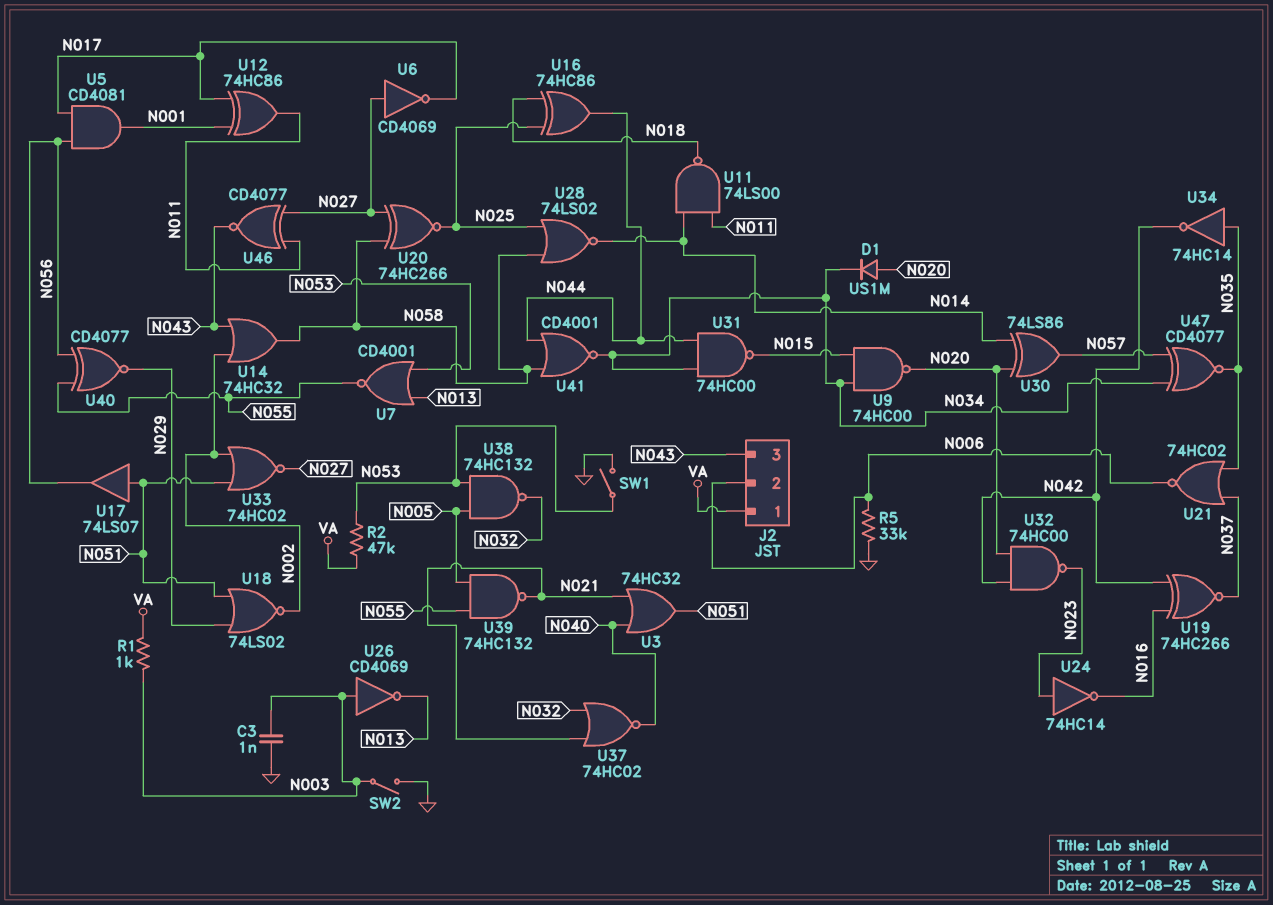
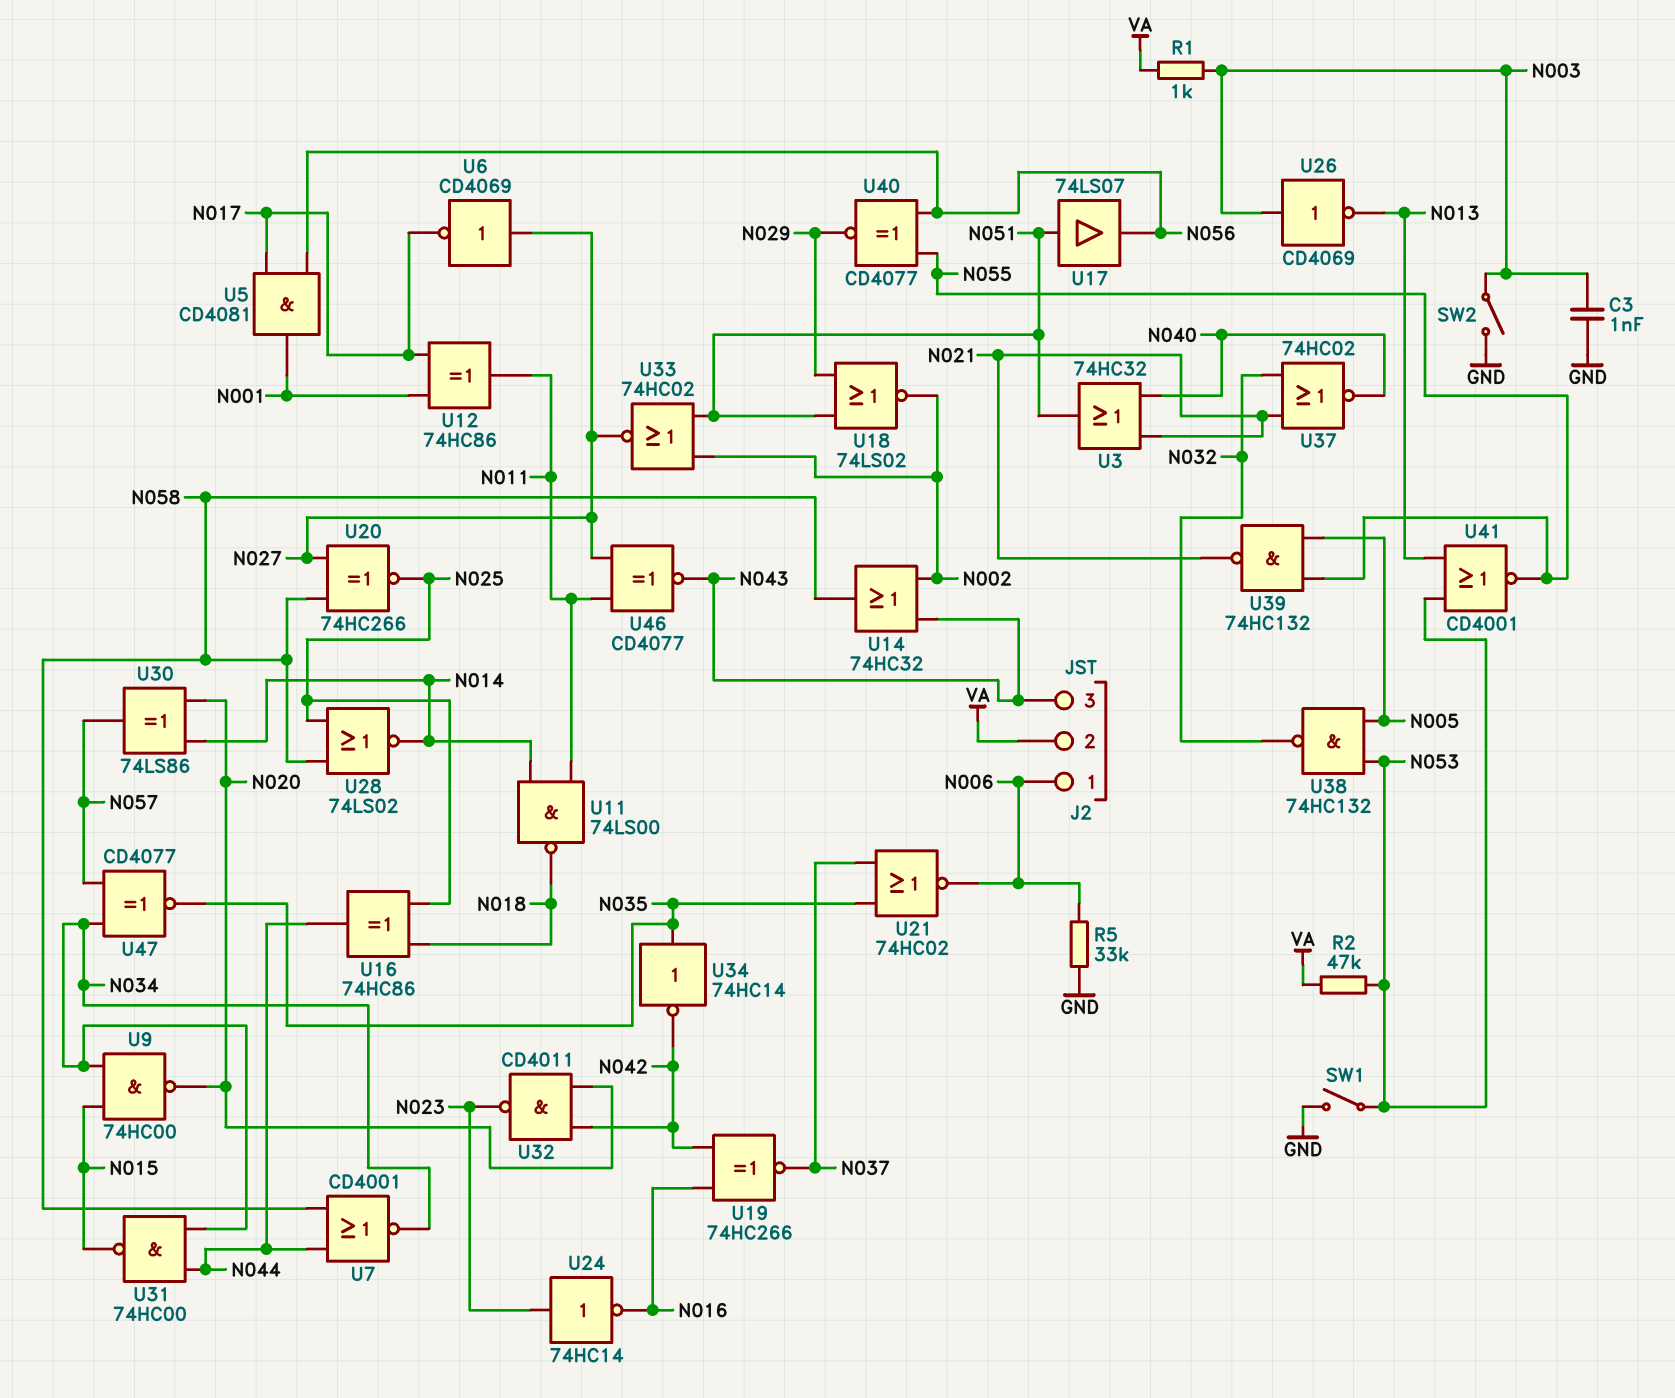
D1: diode US1M (A N020, K N034) -> none
J2 pin 1: VA -> N006
J2 pin 2: N006 -> VA
U7: NOR CD4001 (in N013, in N053, out N055) -> NOR CD4001 (in N044, in N058, out N034)
U32: NAND 74HC00 (in N020, in N042, out N023) -> NAND CD4011 (in N020, in N042, out N023)
U41: NOR CD4001 (in N044, in N058, out N034) -> NOR CD4001 (in N013, in N053, out N055)

